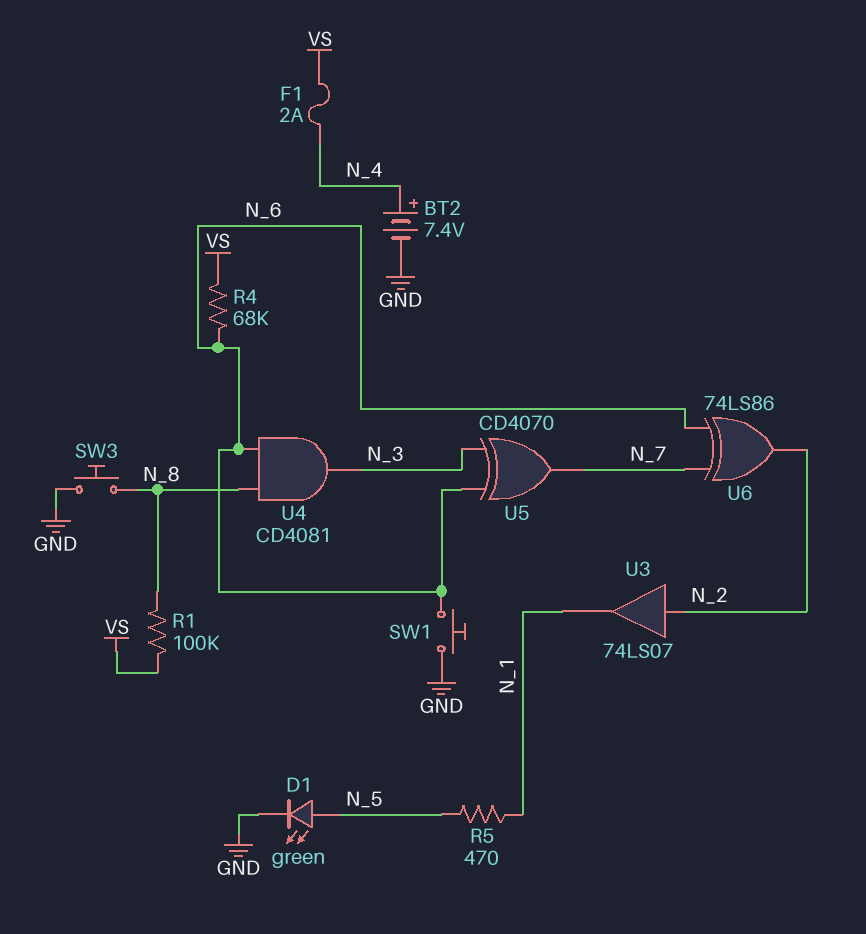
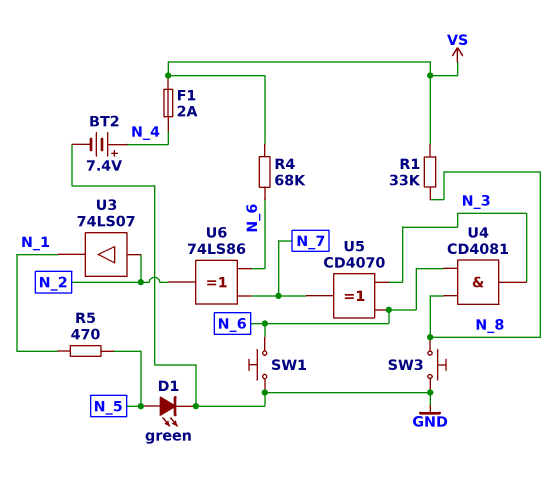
R1: 100k (N_8, VS) -> 33k (N_8, VS)

